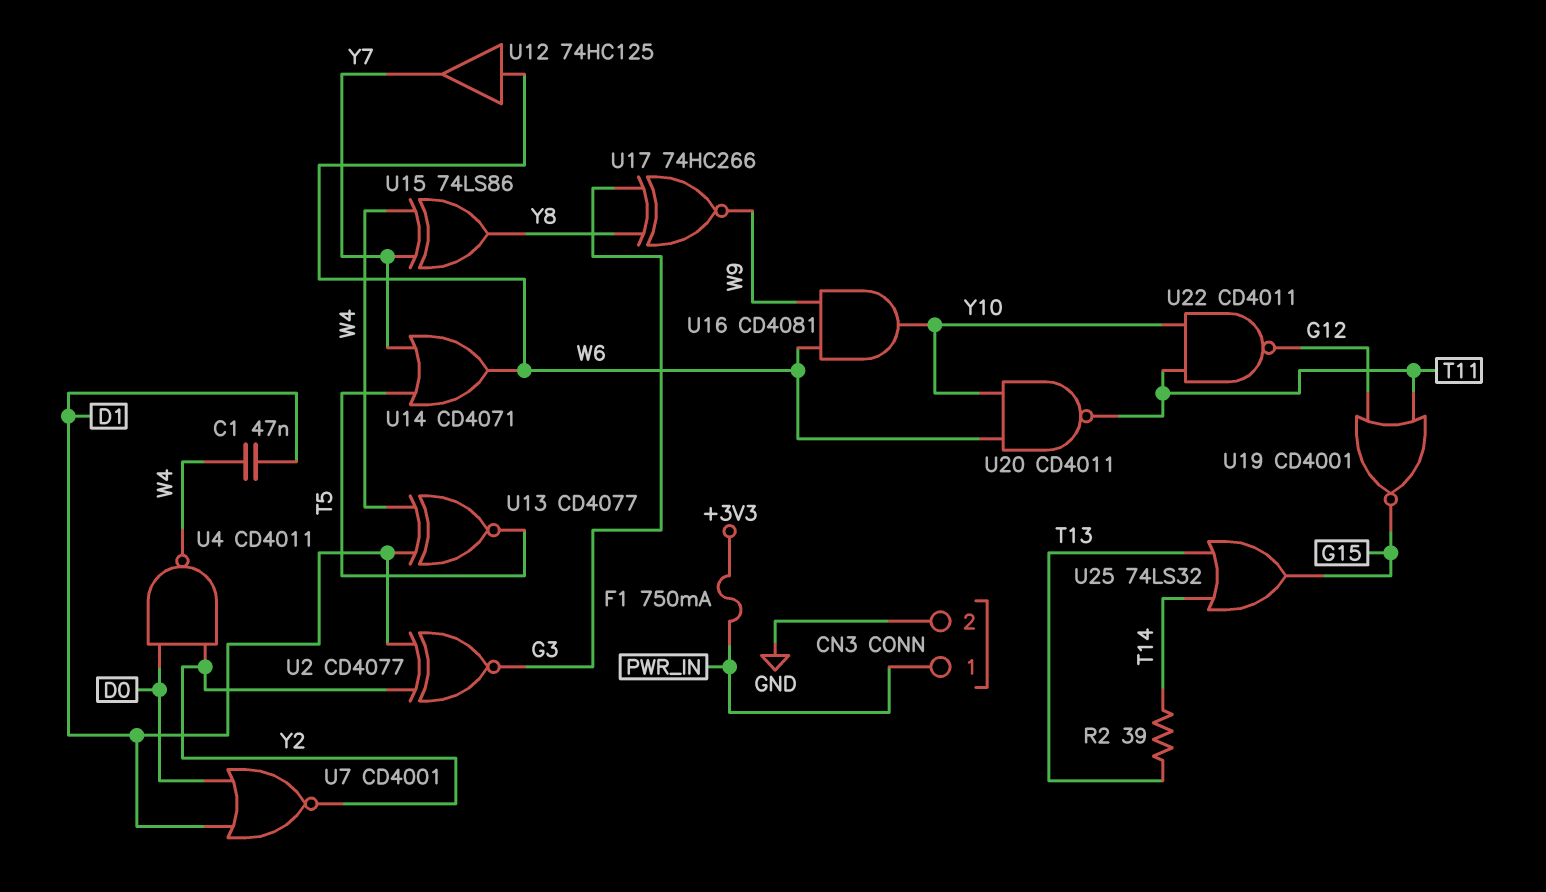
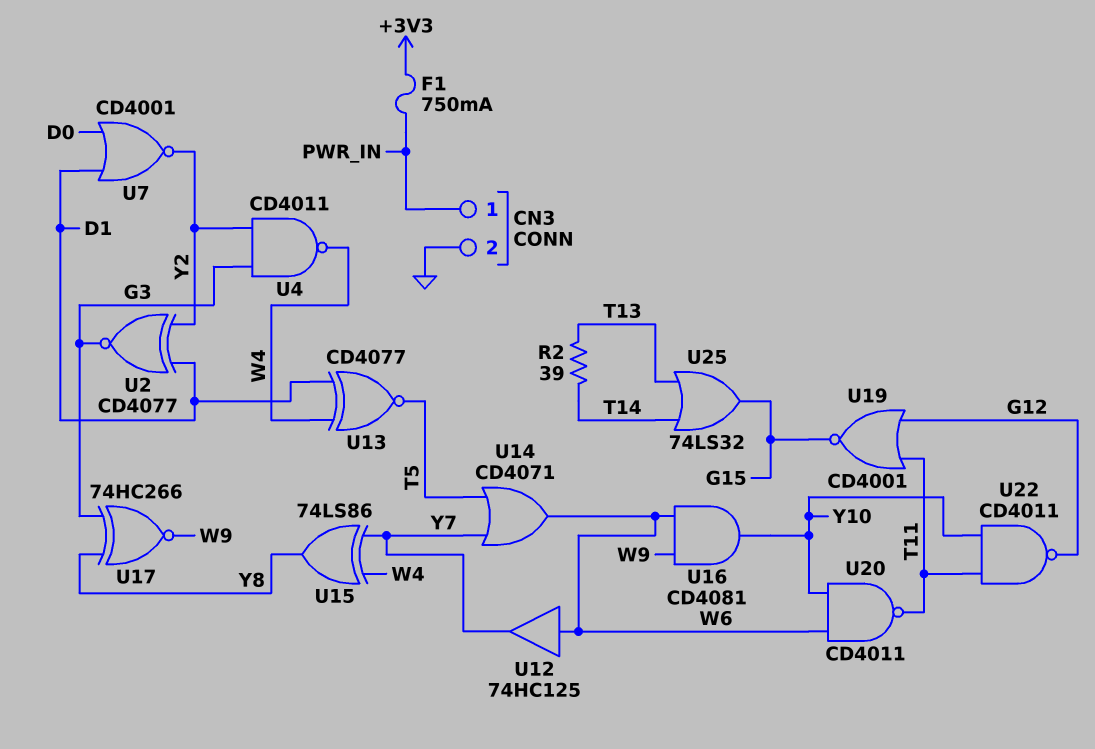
C1: 47nF (D1, W4) -> none
U4: NAND CD4011 (in D0, in Y2, out W4) -> NAND CD4011 (in G3, in Y2, out W4)

